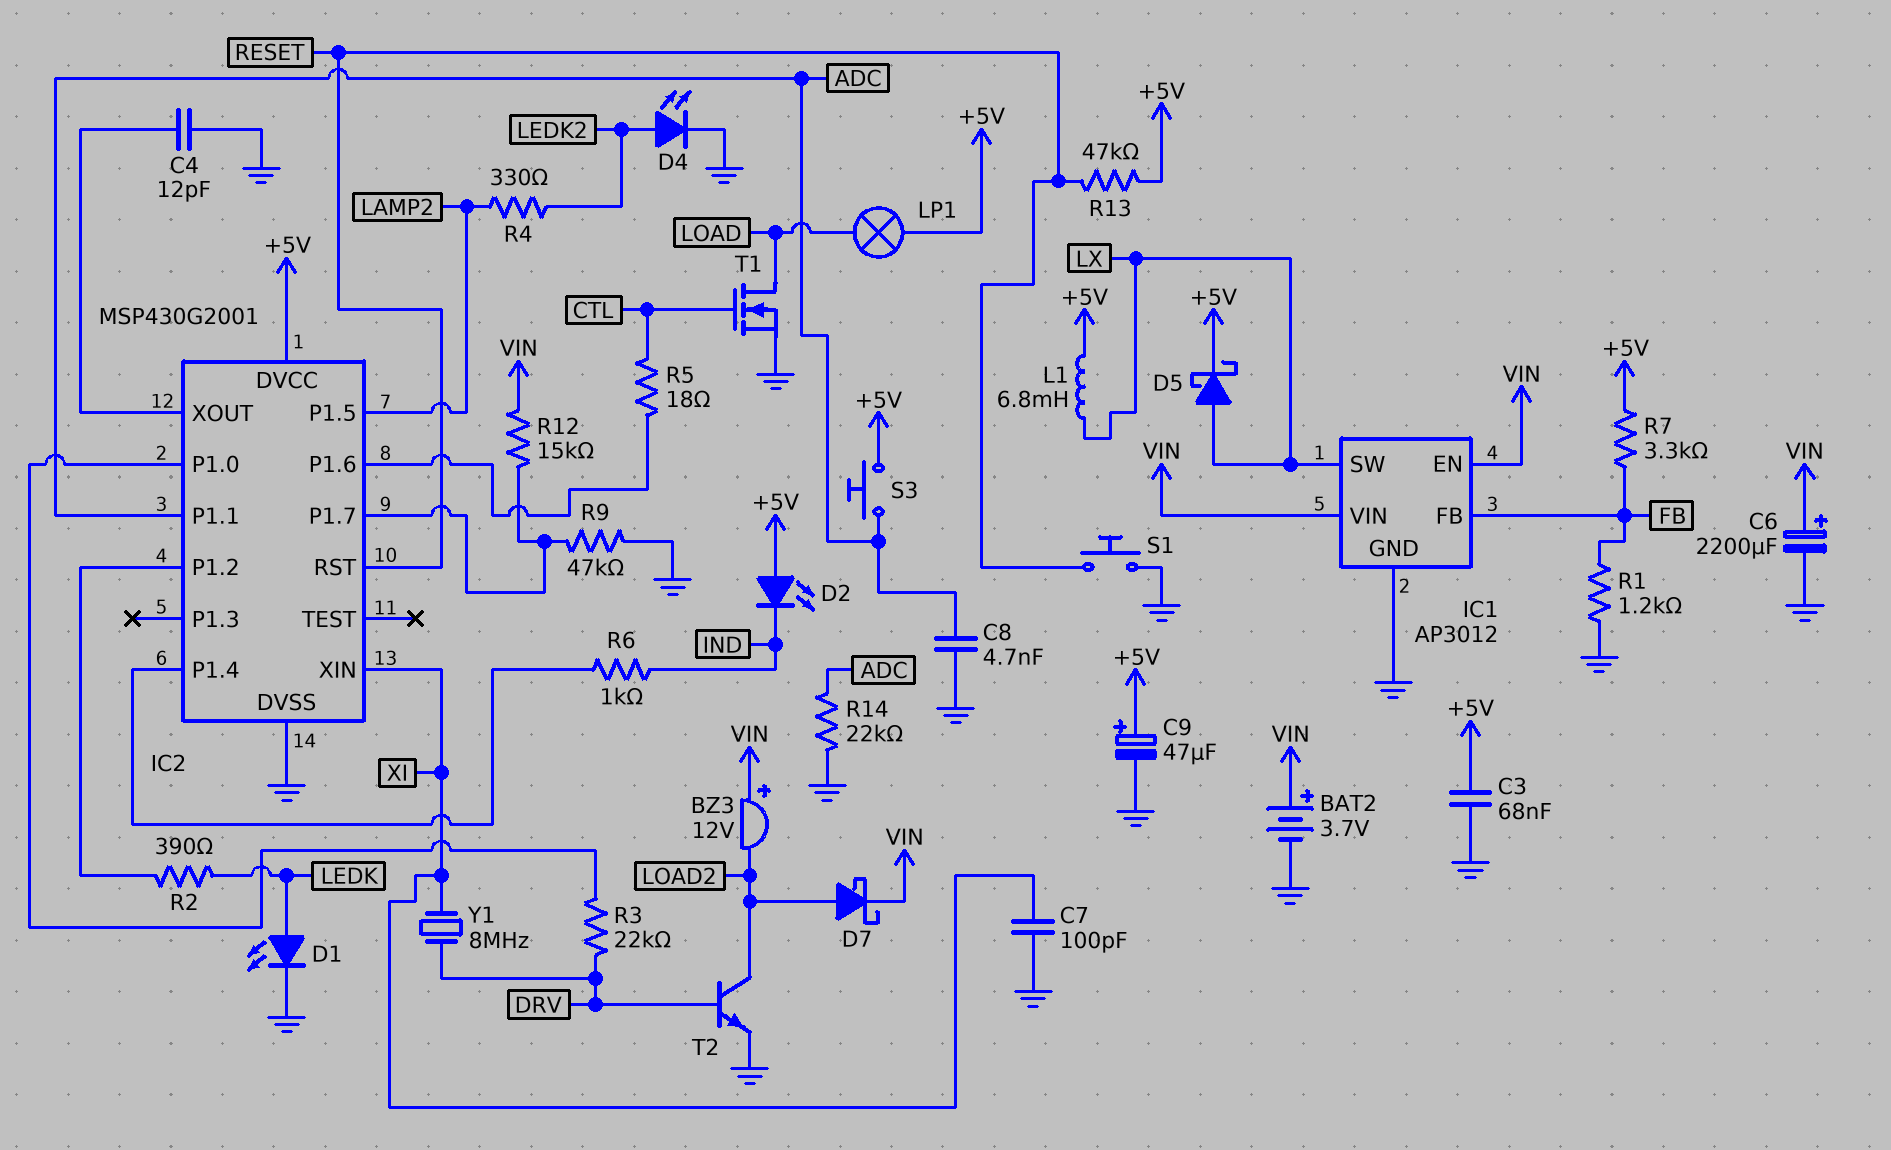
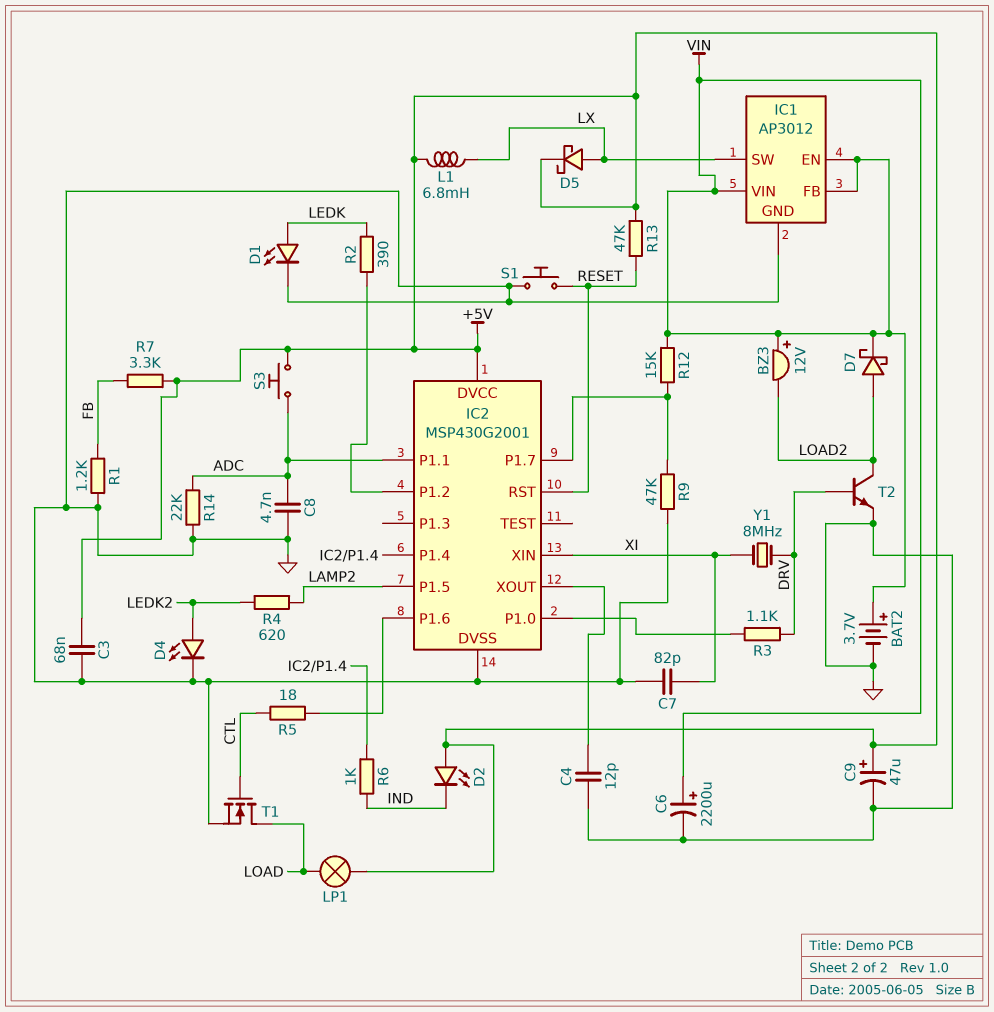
C7: 100pF (GND, XI) -> 82pF (GND, XI)
IC1 pin FB: FB -> VIN
R3: 22k (DRV, IC2/P1.0) -> 1.1k (DRV, IC2/P1.0)
R4: 330 (LAMP2, LEDK2) -> 620 (LAMP2, LEDK2)

